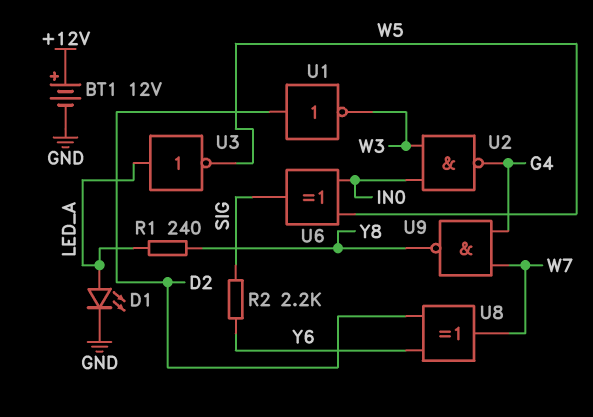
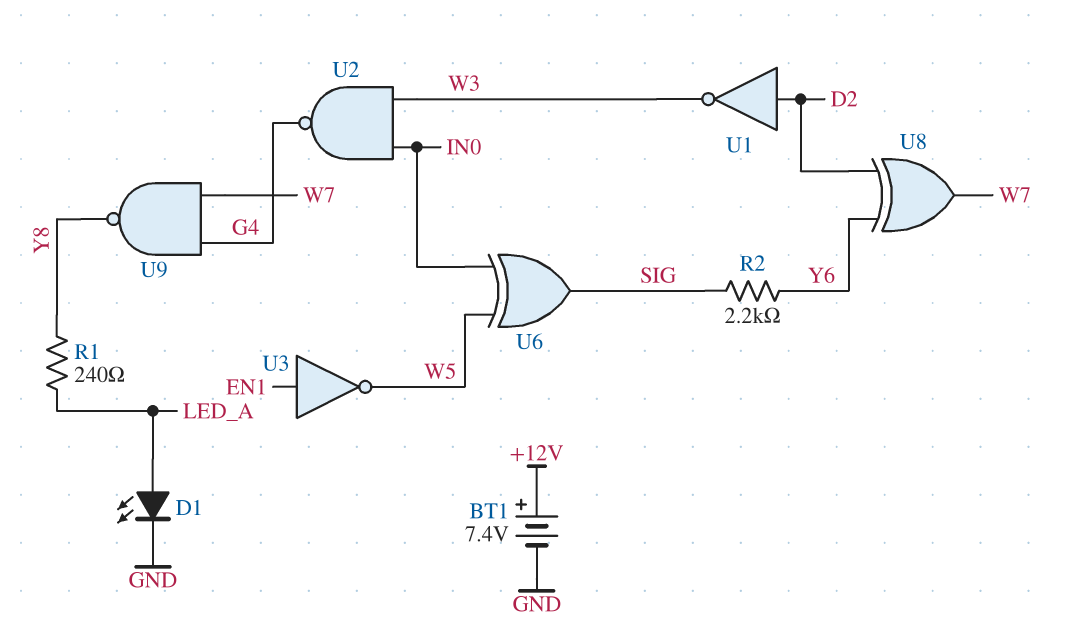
BT1: 12V (plus +12V, minus GND) -> 7.4V (plus +12V, minus GND)
U3: NOT (in LED_A, out W5) -> NOT (in EN1, out W5)

